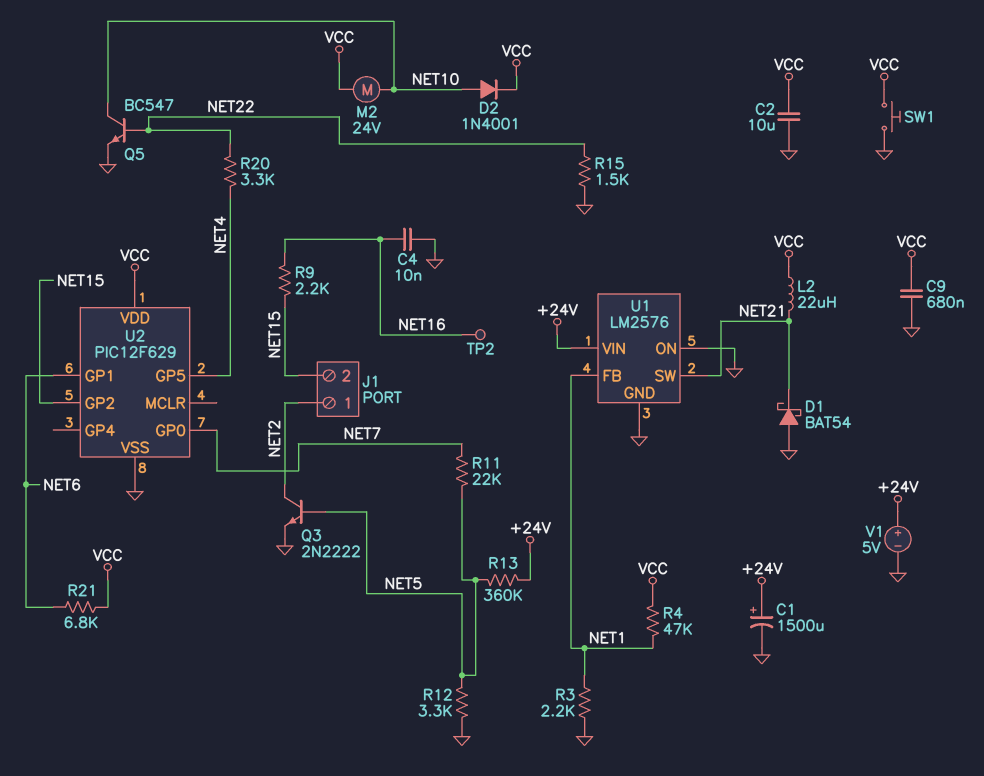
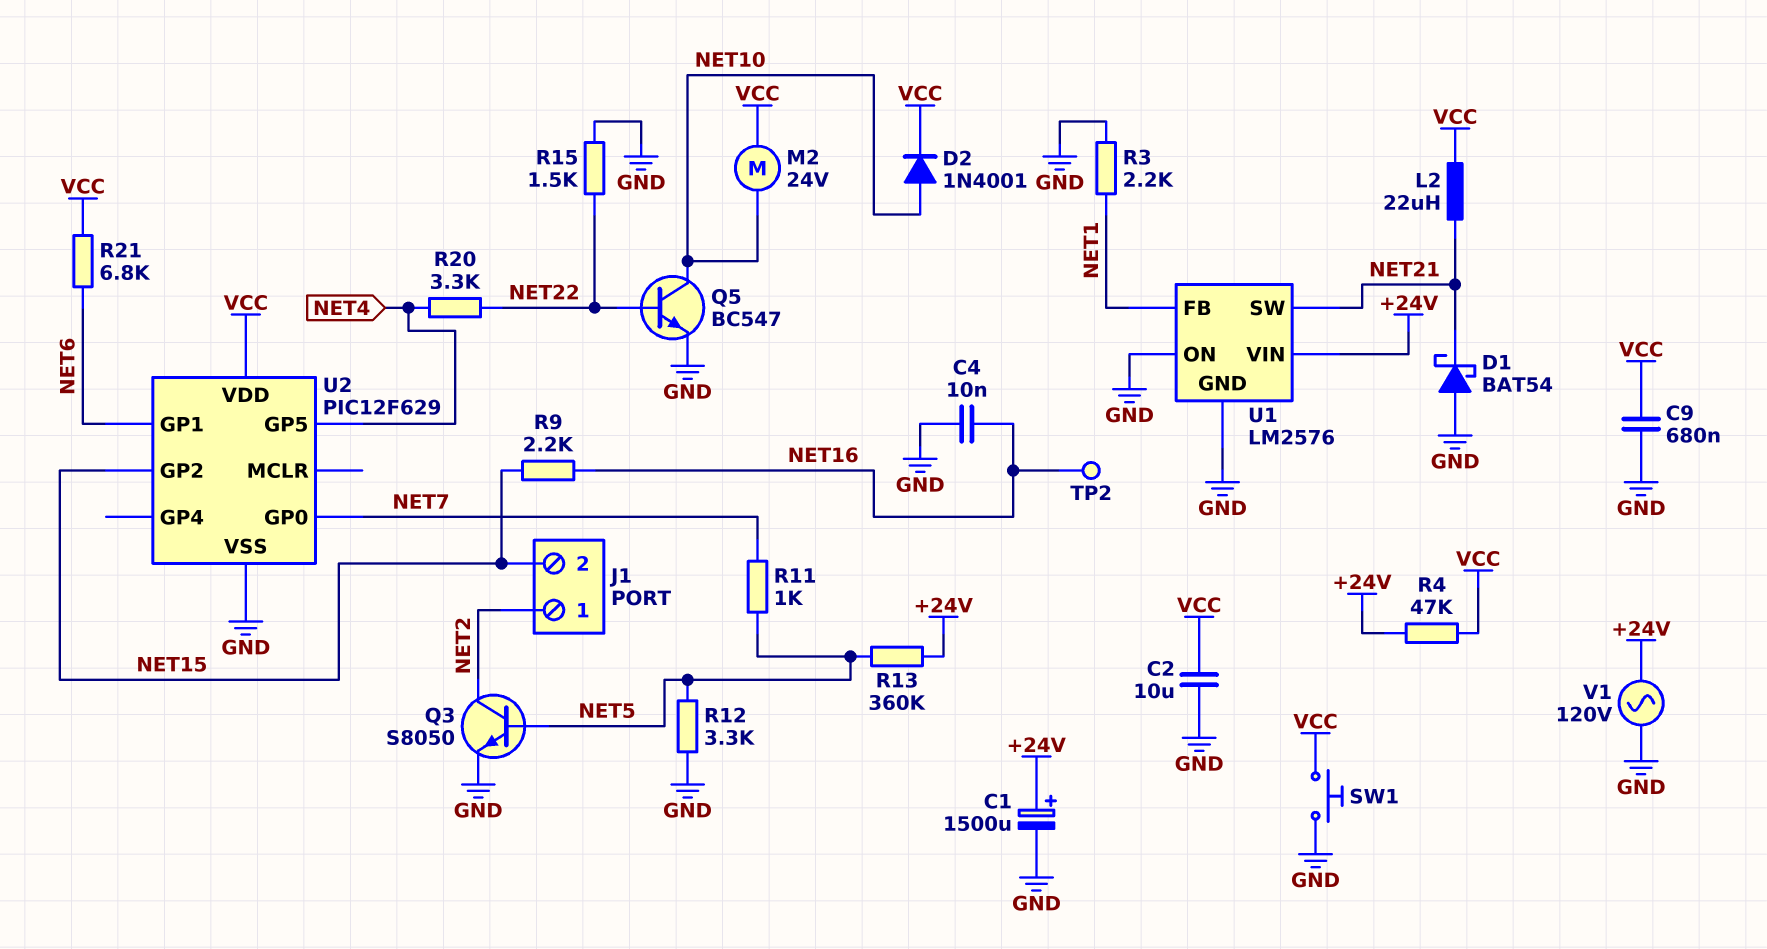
Q3: NPN 2N2222 (B NET5, C NET2, E GND) -> NPN S8050 (B NET5, C NET2, E GND)
R4: 47k (NET1, VCC) -> 47k (+24V, VCC)
R11: 22k (NET5, NET7) -> 1k (NET5, NET7)
V1: 5V (plus +24V, minus GND) -> AC 120V (+24V, GND)

